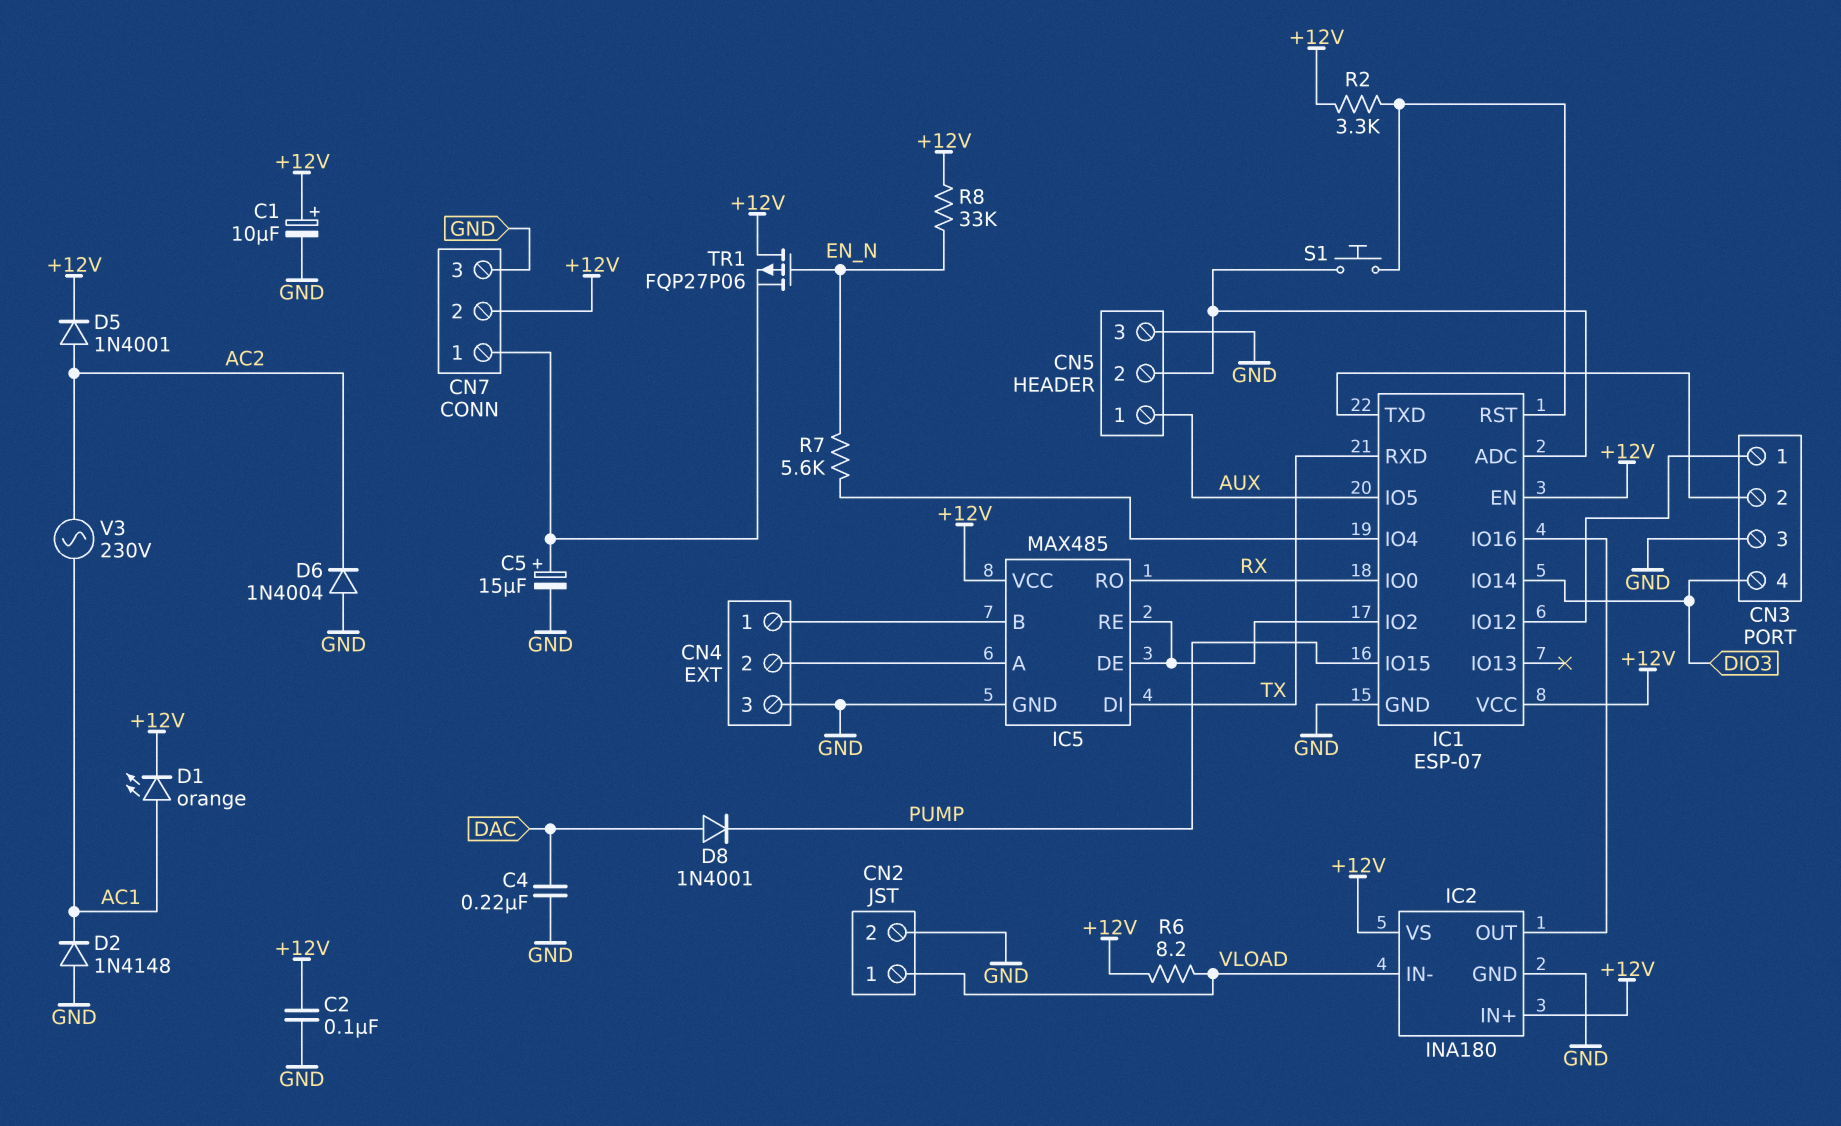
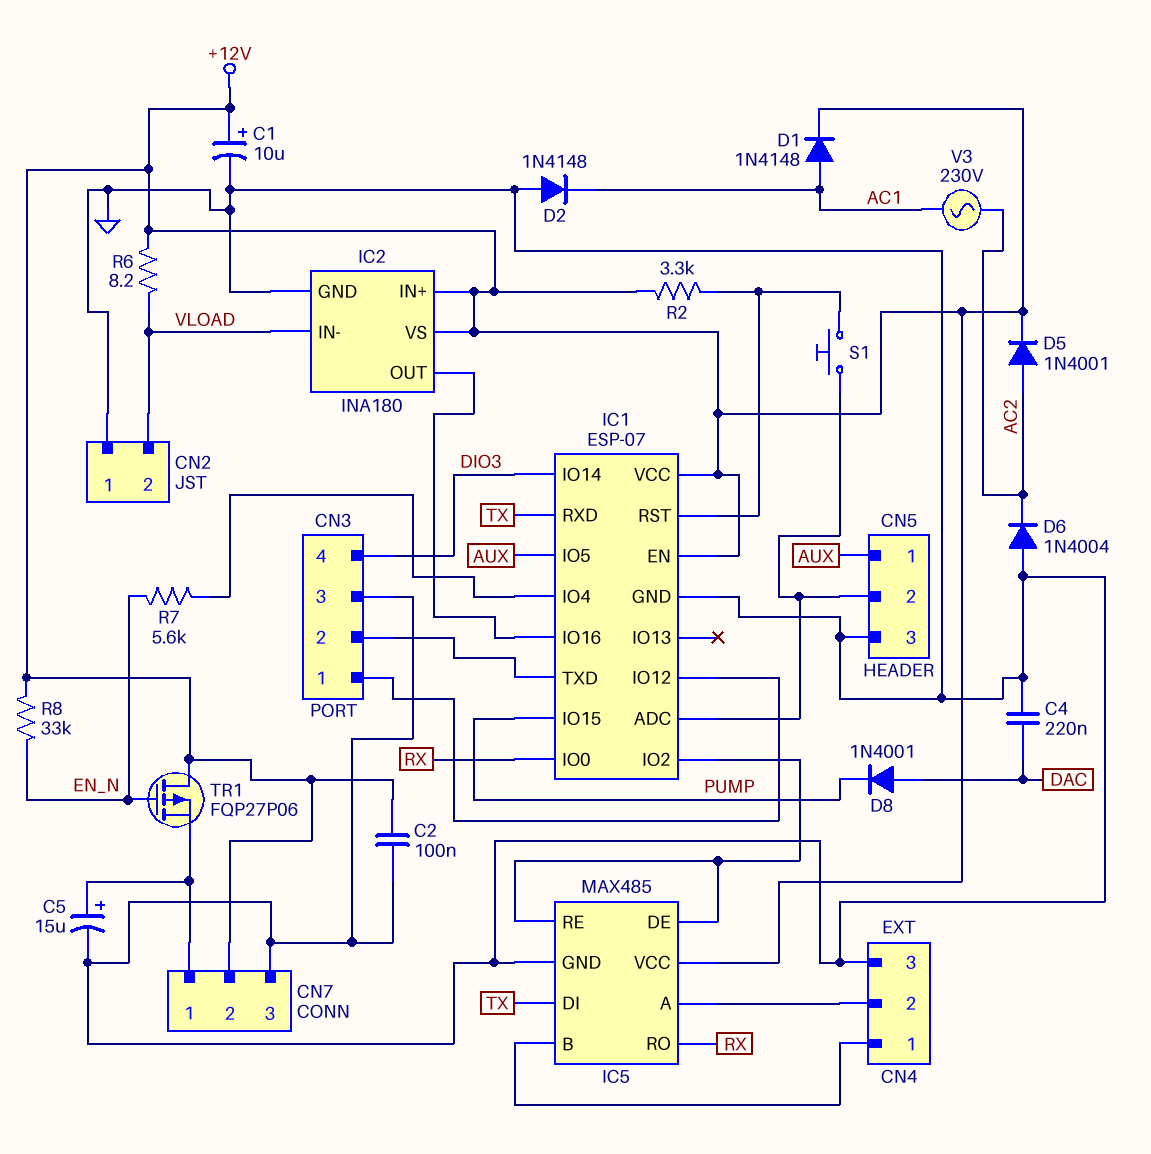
CN2 pin 1: VLOAD -> GND
CN2 pin 2: GND -> VLOAD
D1: LED orange (A AC1, K +12V) -> diode 1N4148 (A AC1, K +12V)

